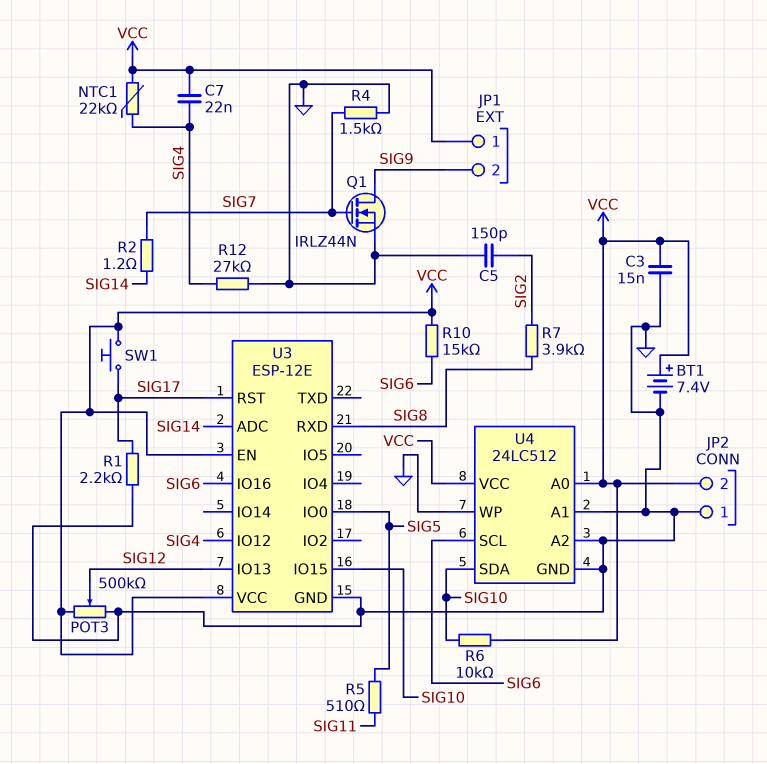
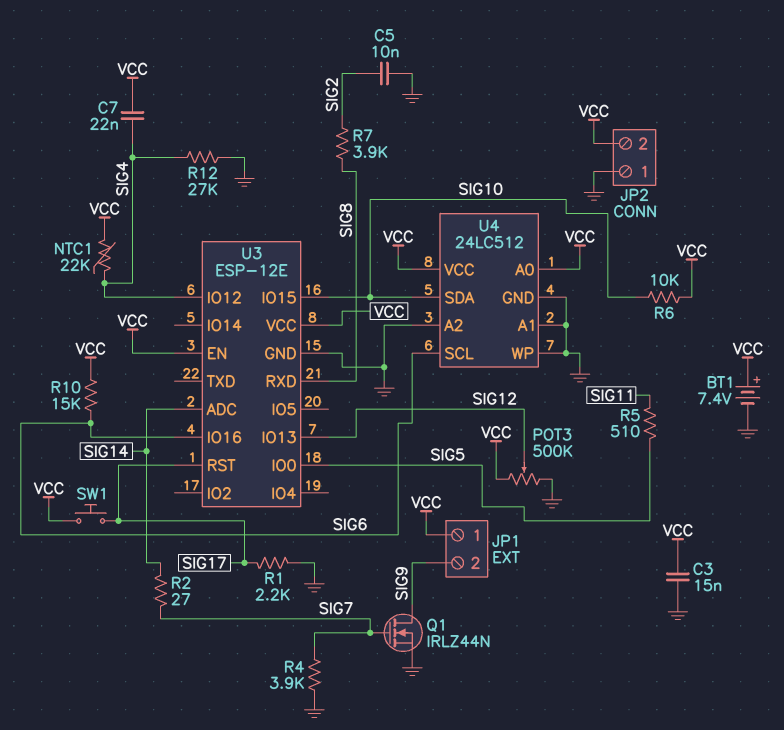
C5: 150pF (GND, SIG2) -> 10nF (GND, SIG2)
R2: 1.2 (SIG7, SIG14) -> 27 (SIG7, SIG14)
R4: 1.5k (GND, SIG7) -> 3.9k (GND, SIG7)

